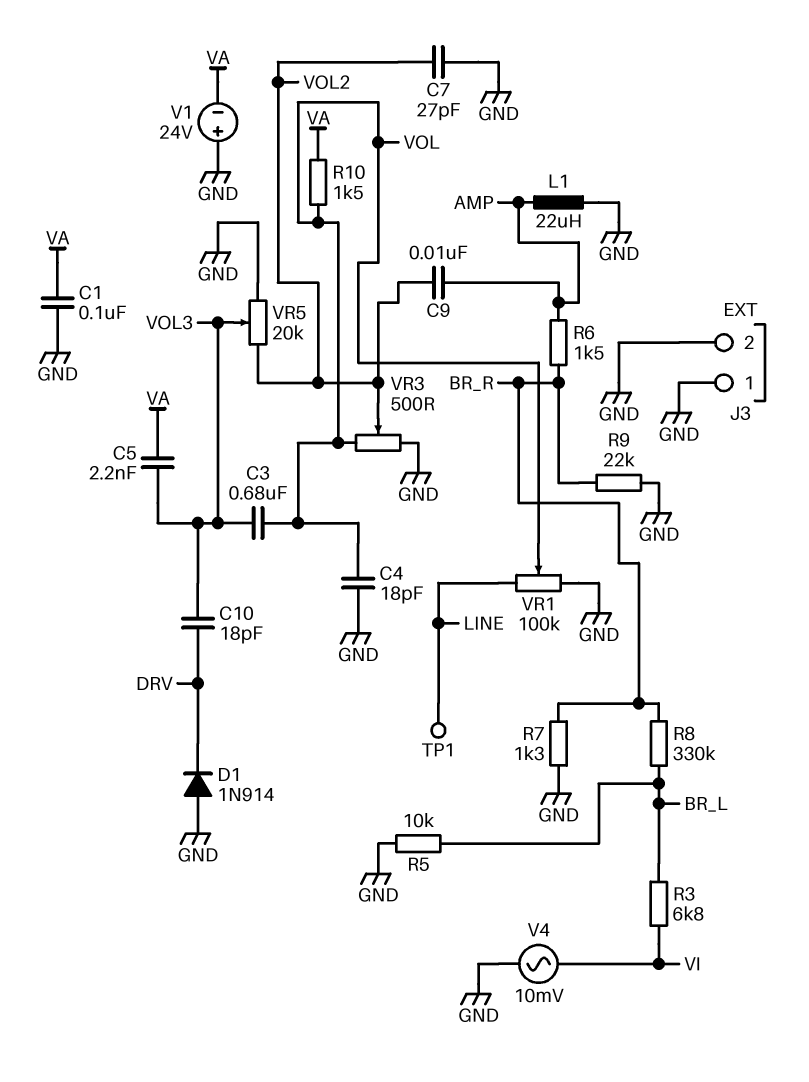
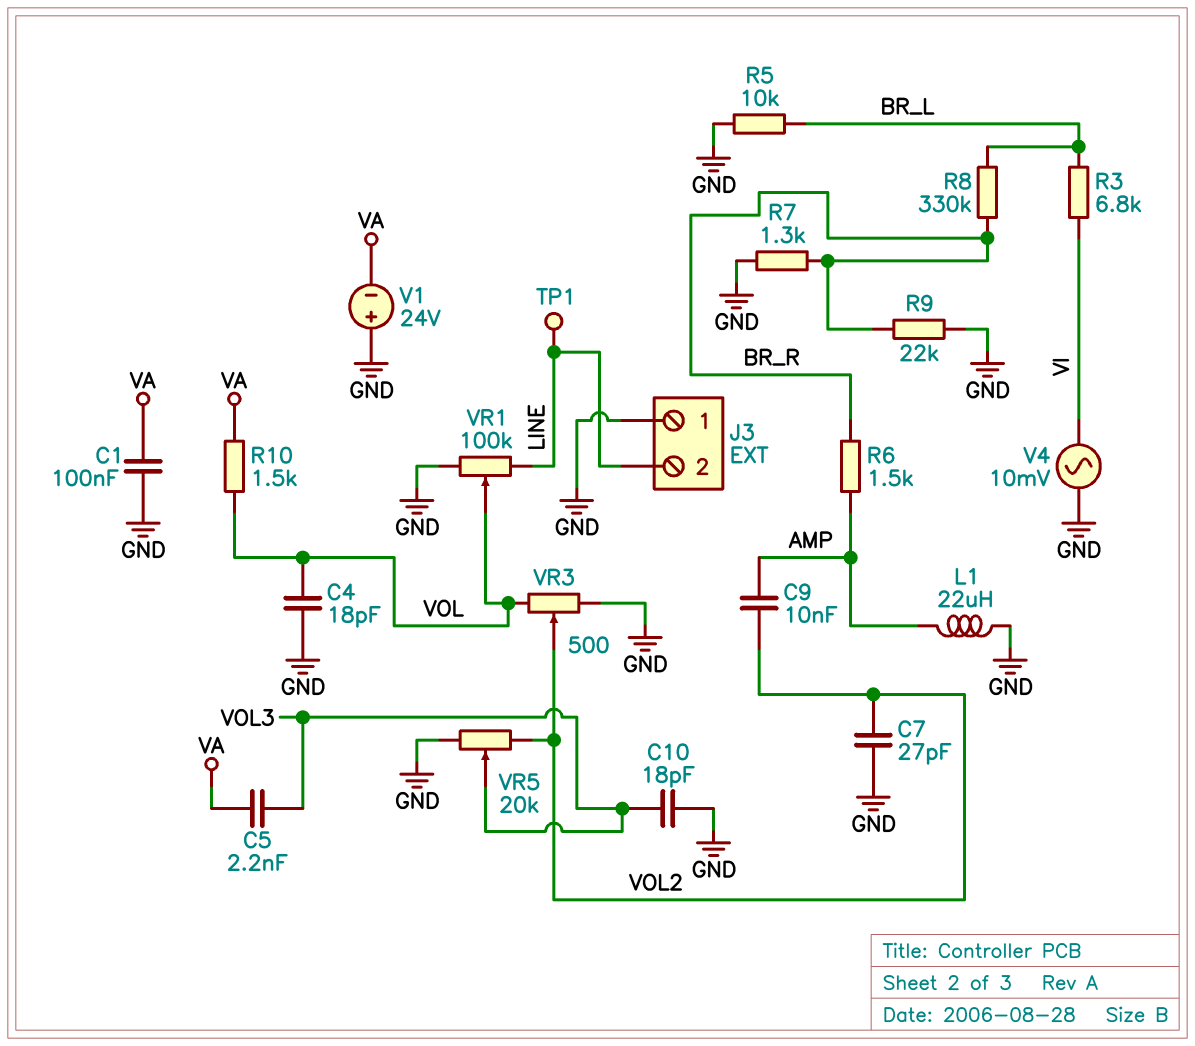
C3: 680nF (VOL, VOL3) -> none
C10: 18pF (DRV, VOL3) -> 18pF (GND, VOL3)
D1: diode 1N914 (A GND, K DRV) -> none
J3 pin 2: GND -> LINE

